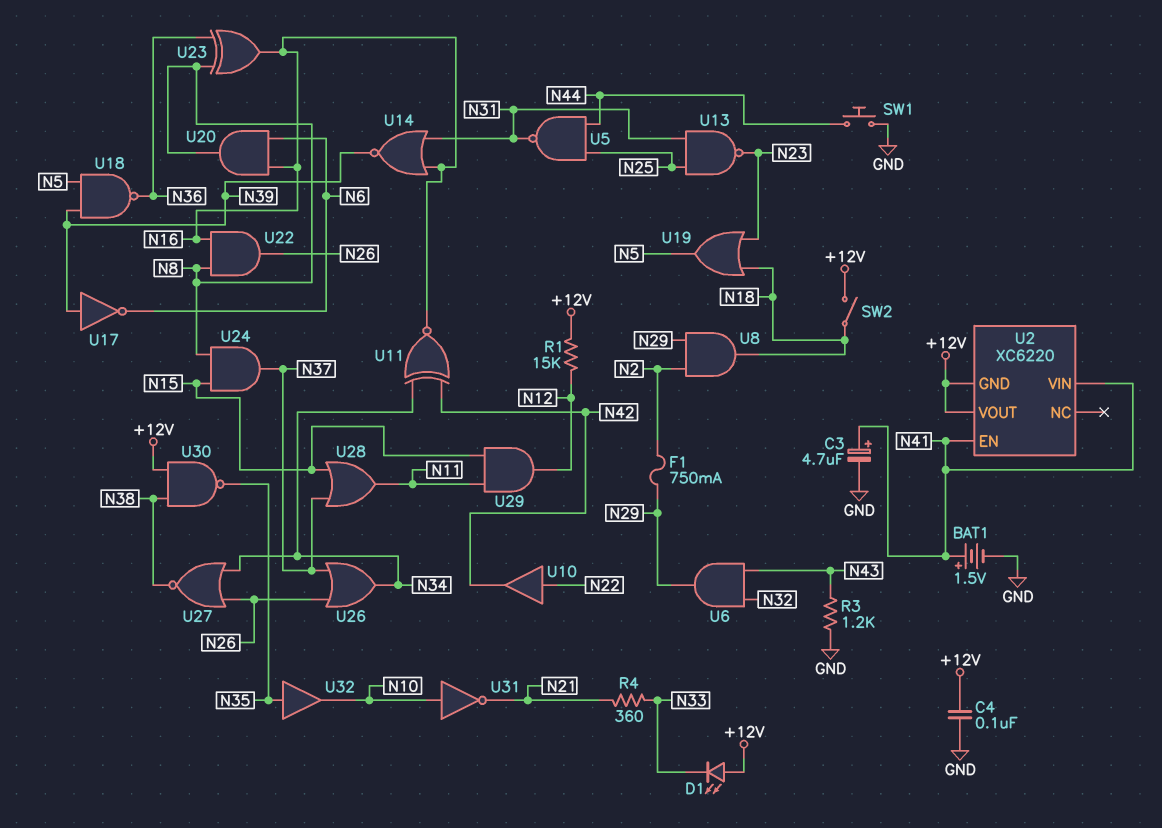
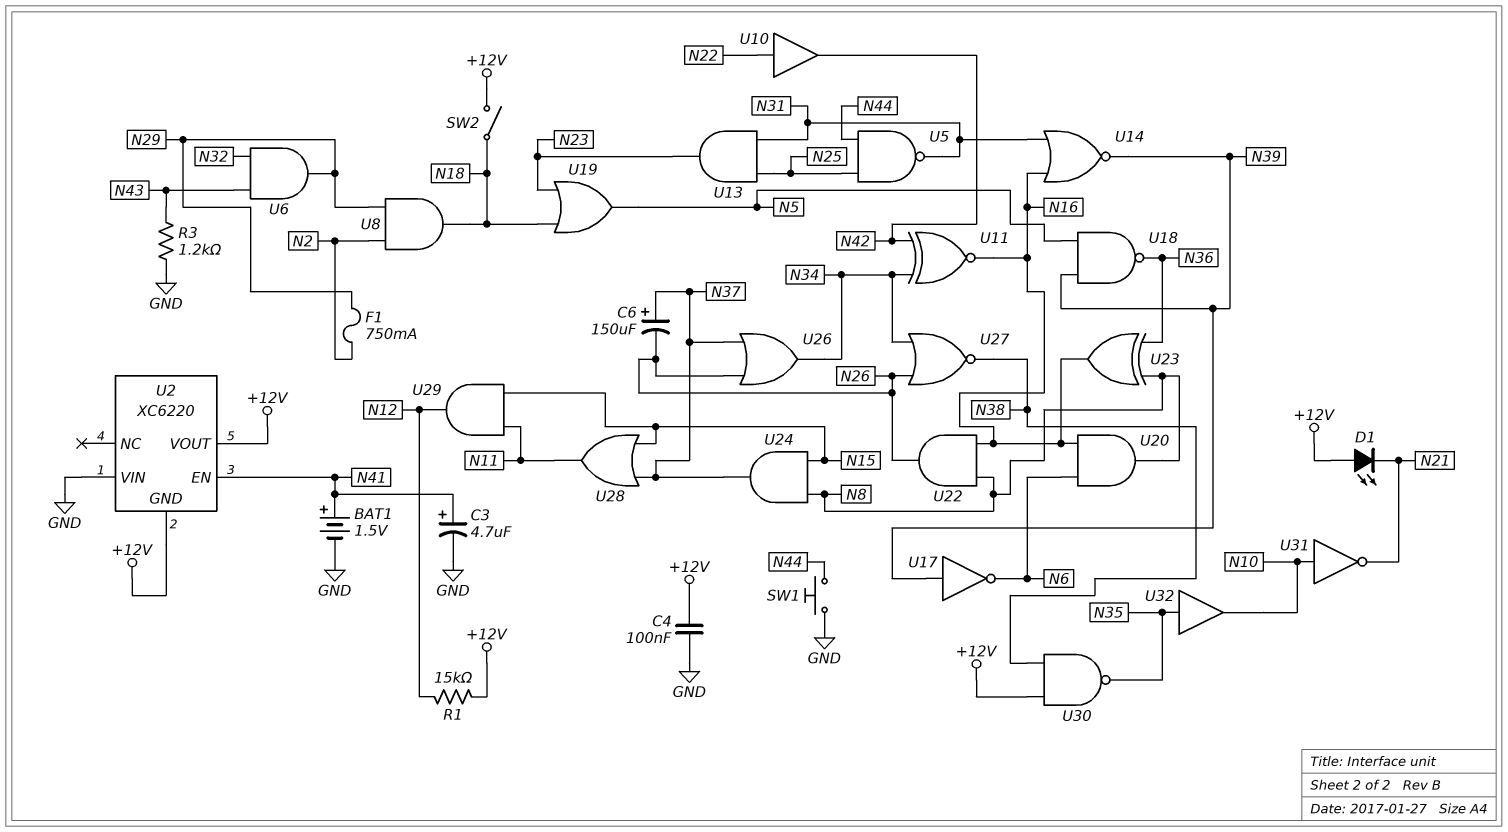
C6: none -> 150uF (plus N37, minus N26)
D1: LED (A +12V, K N33) -> LED (A +12V, K N21)
R4: 360 (N21, N33) -> none
U2 pin VIN: N41 -> GND
U13: NAND (in N25, in N31, out N23) -> AND (in N25, in N31, out N23)

